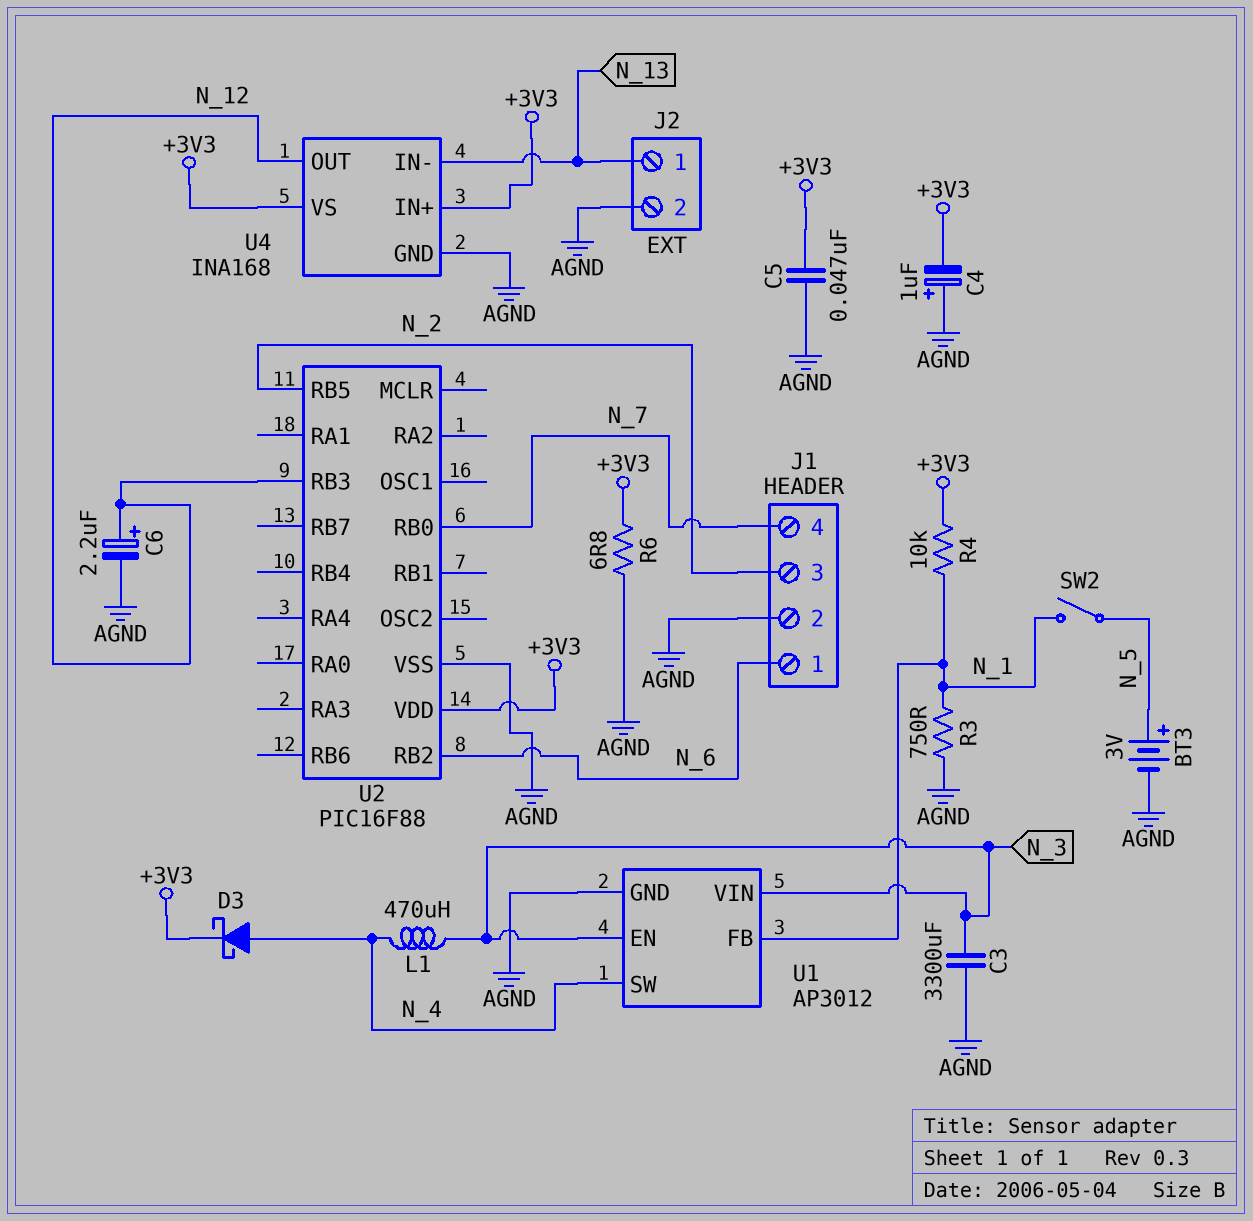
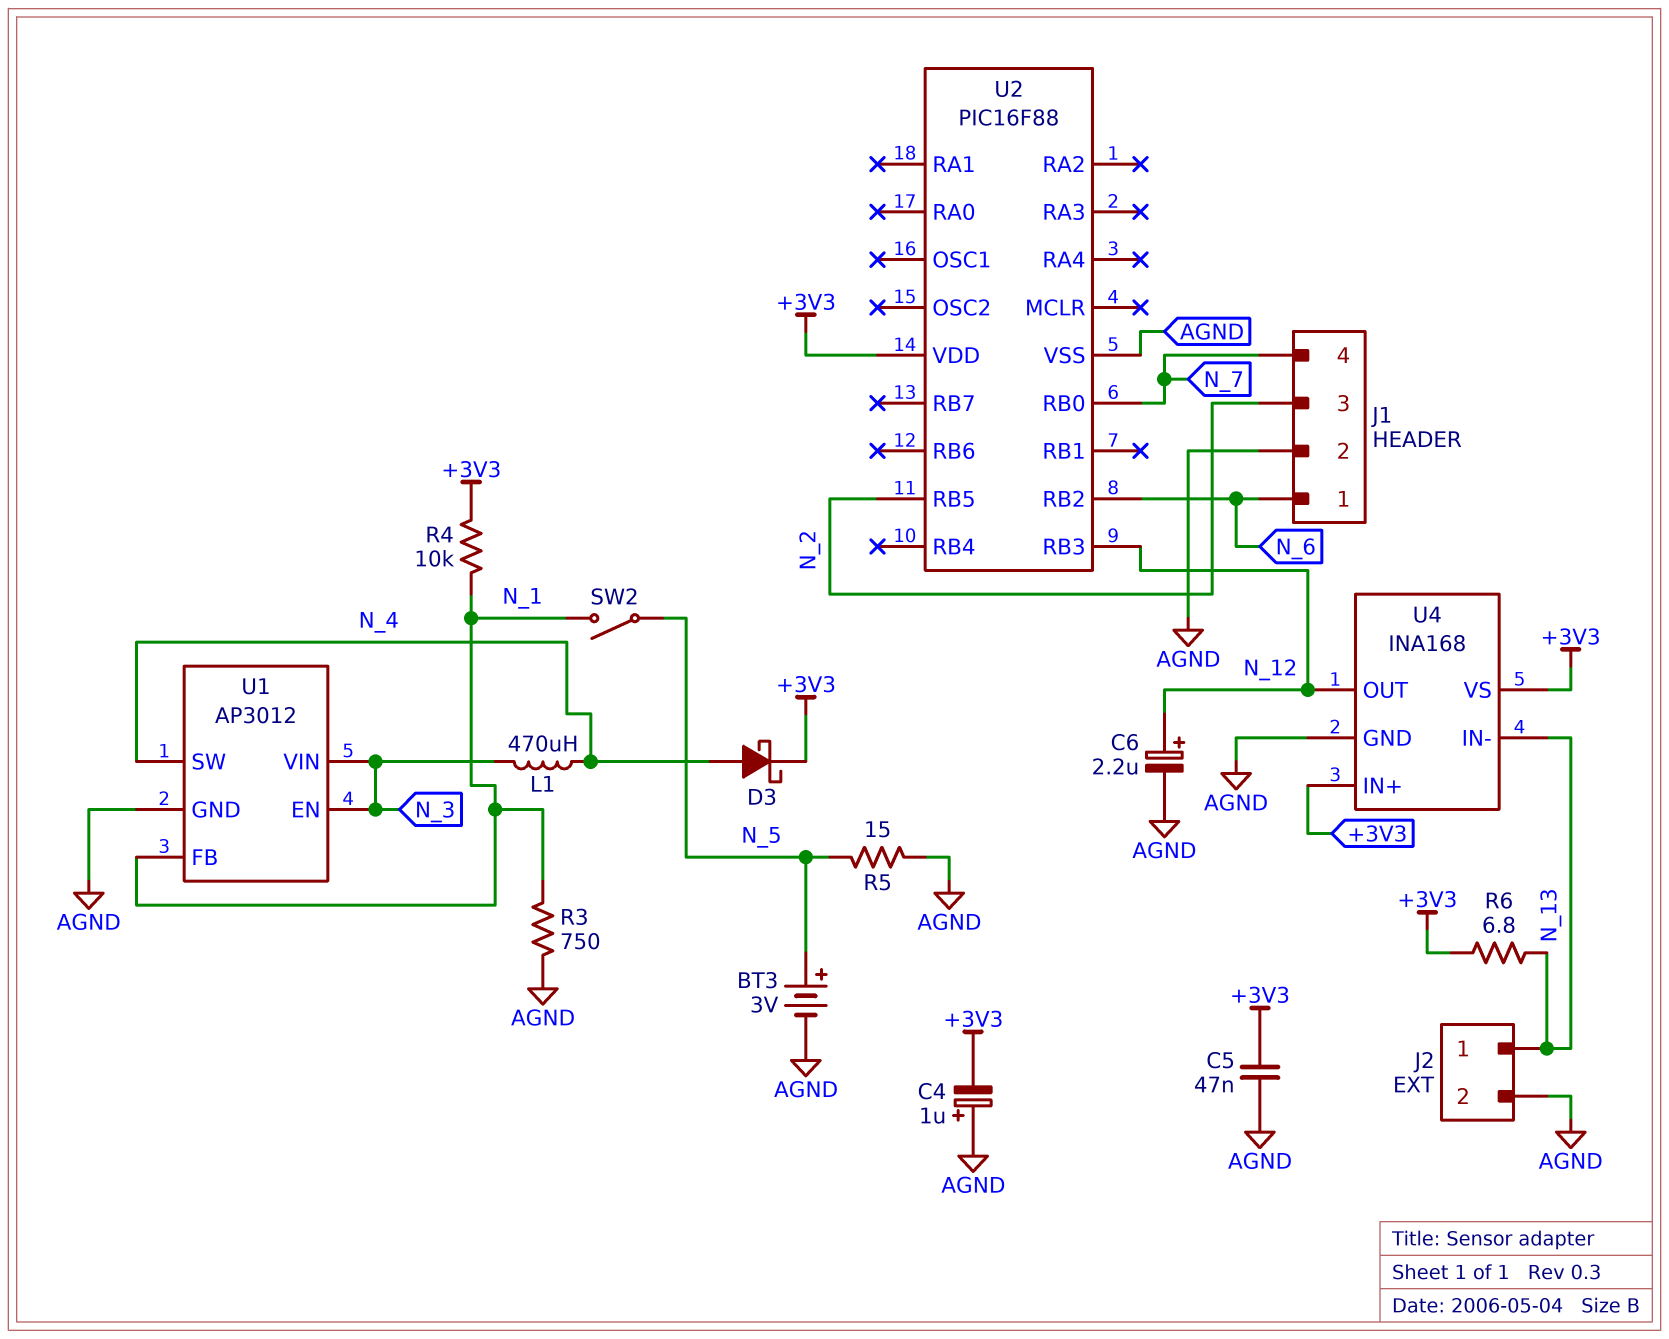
C3: 3300uF (AGND, N_3) -> none
R5: none -> 15 (AGND, N_5)
R6: 6.8 (+3V3, AGND) -> 6.8 (+3V3, N_13)

